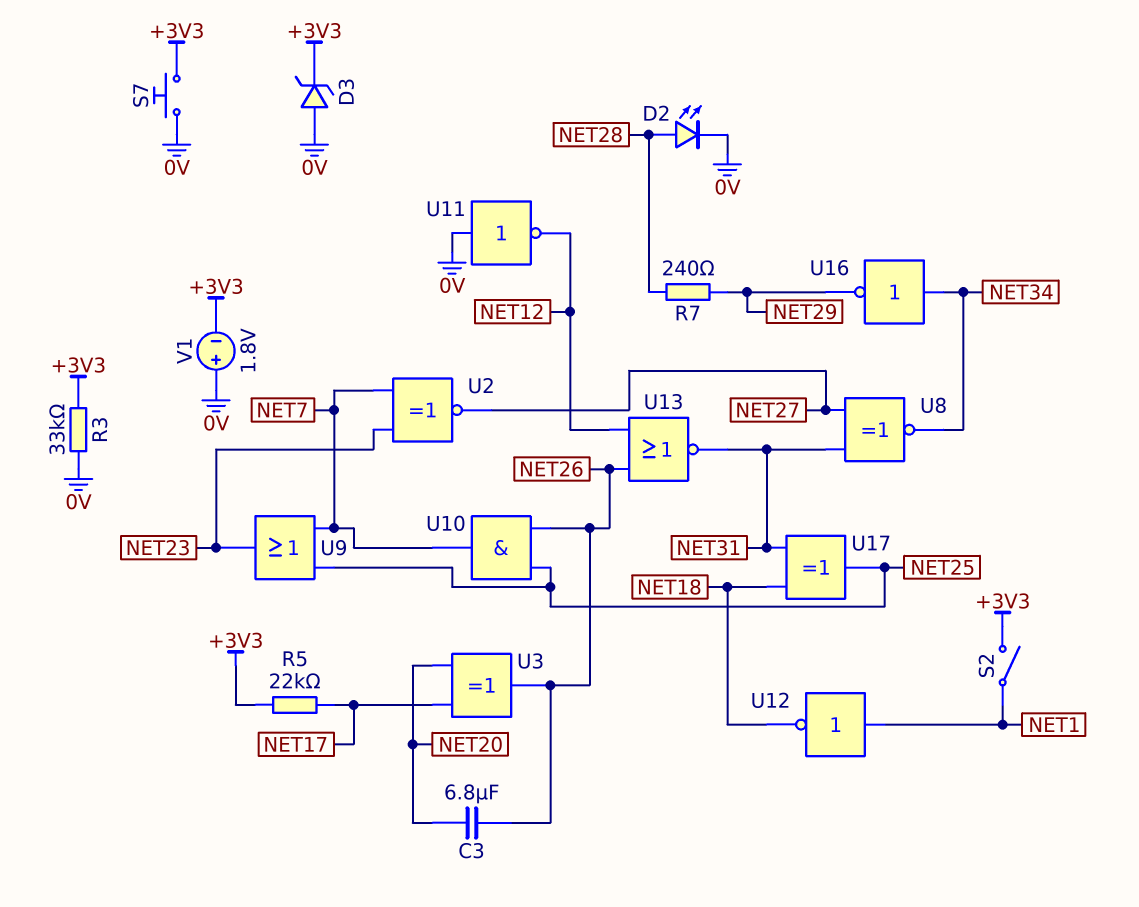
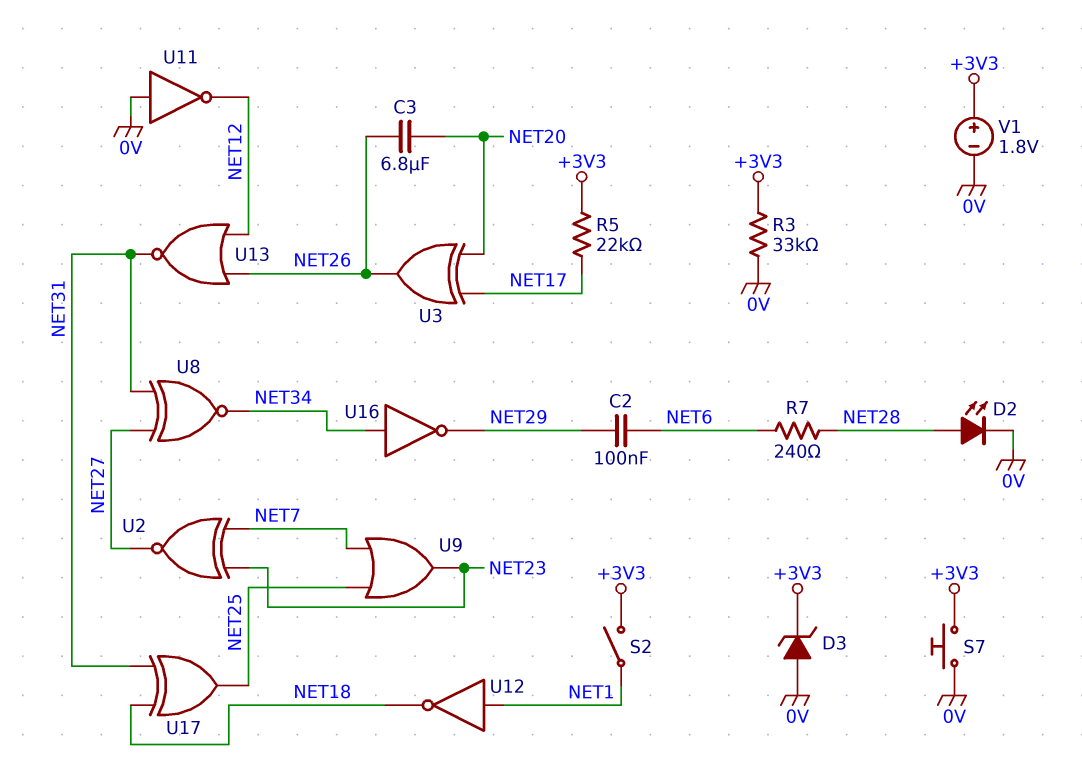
C2: none -> 100nF (NET6, NET29)
R7: 240 (NET28, NET29) -> 240 (NET6, NET28)
U10: AND (in NET25, in NET26, out NET7) -> none
V1: 1.8V (plus 0V, minus +3V3) -> 1.8V (plus +3V3, minus 0V)

